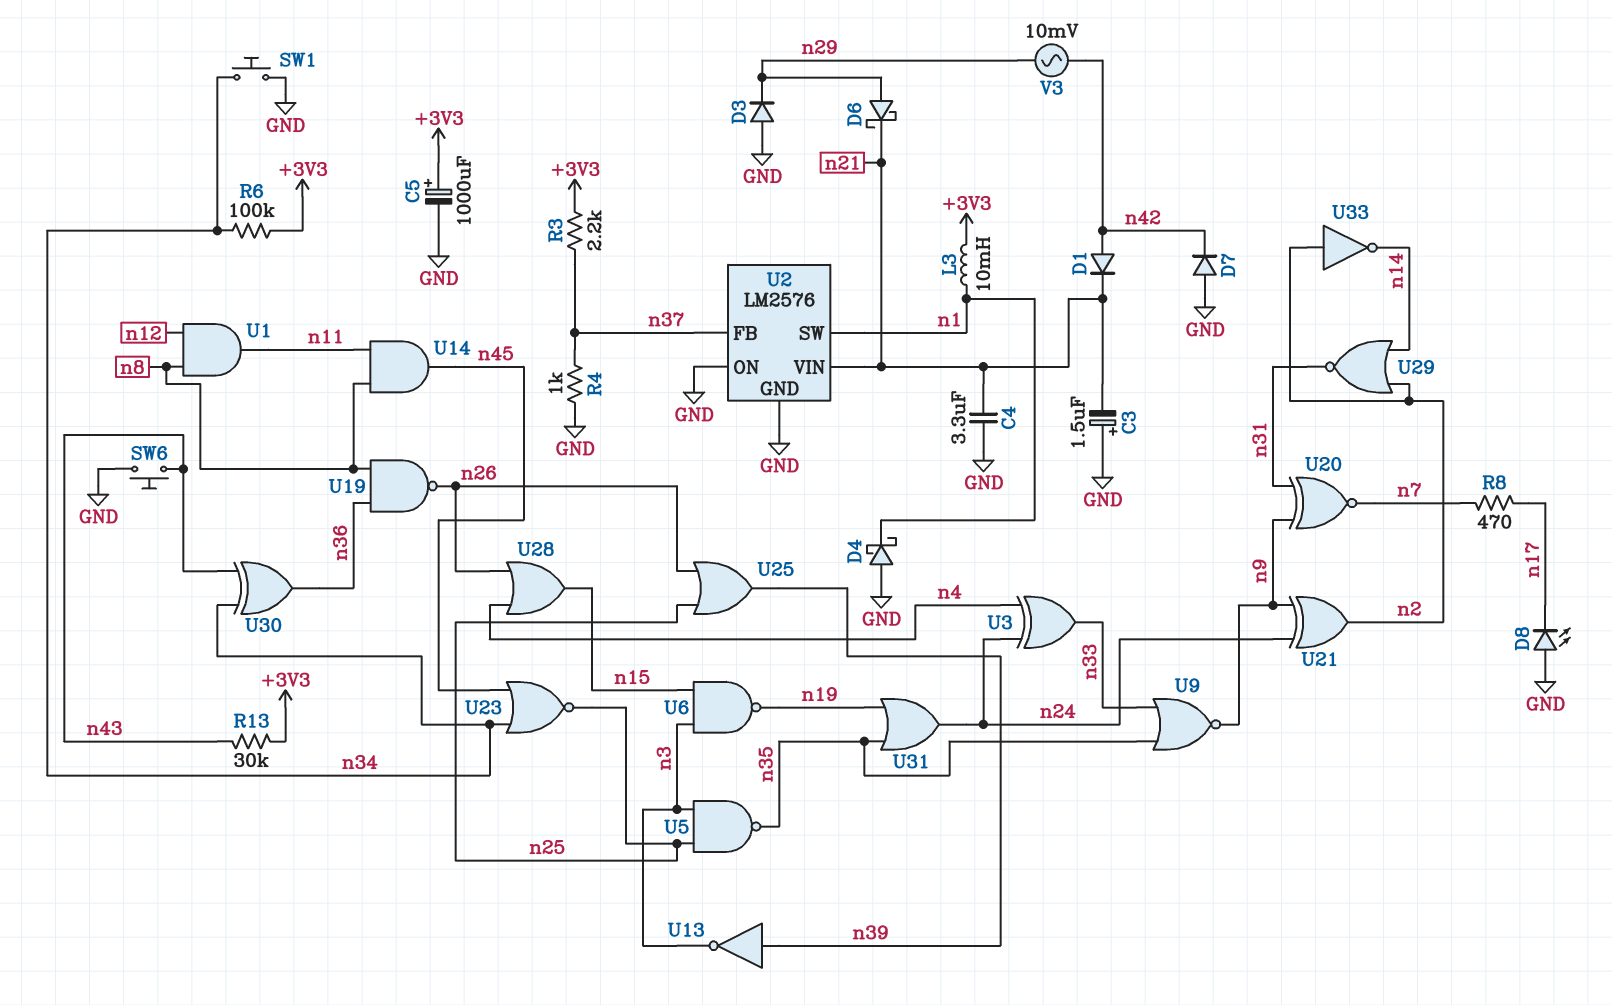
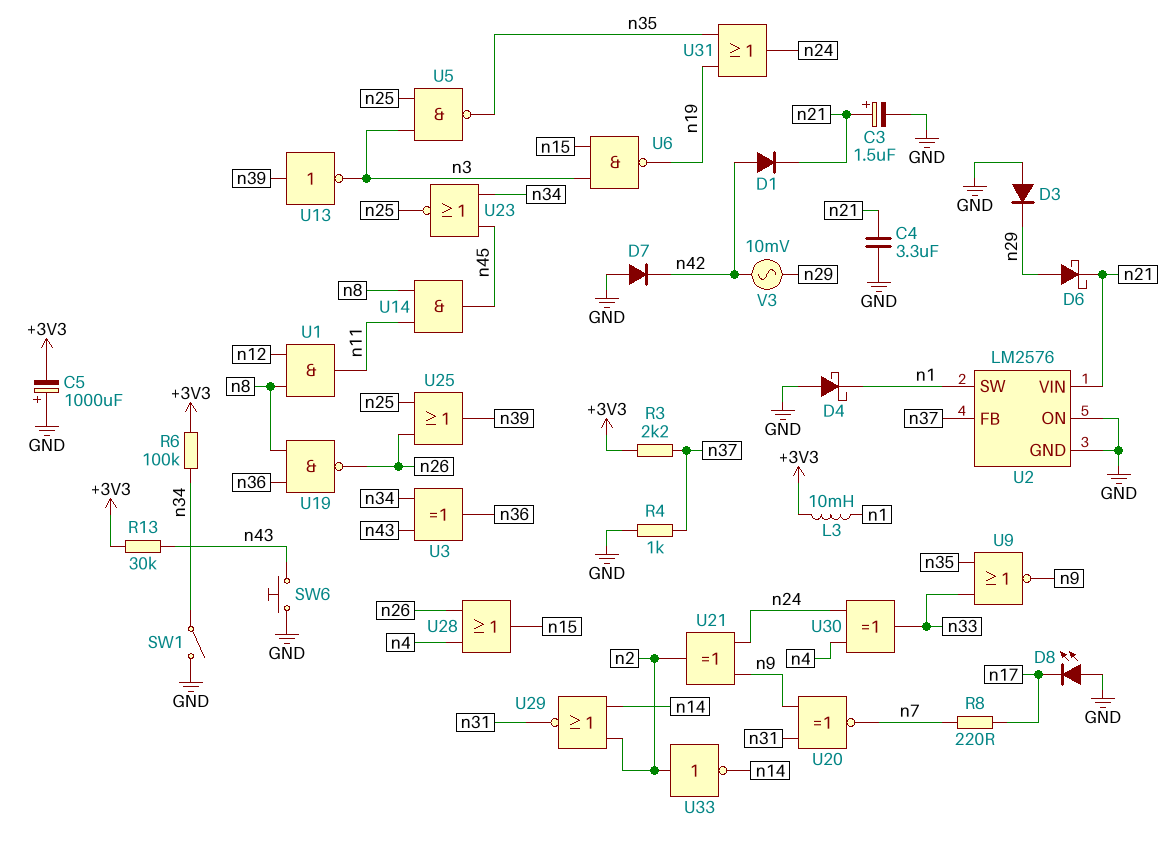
C3: 1.5uF (plus GND, minus n21) -> 1.5uF (plus n21, minus GND)
C5: 1000uF (plus +3V3, minus GND) -> 1000uF (plus GND, minus +3V3)
R8: 470 (n7, n17) -> 220 (n7, n17)
SW1: button (GND, n34) -> switch (GND, n34)
U3: XOR (in n4, in n24, out n33) -> XOR (in n34, in n43, out n36)
U30: XOR (in n34, in n43, out n36) -> XOR (in n4, in n24, out n33)

